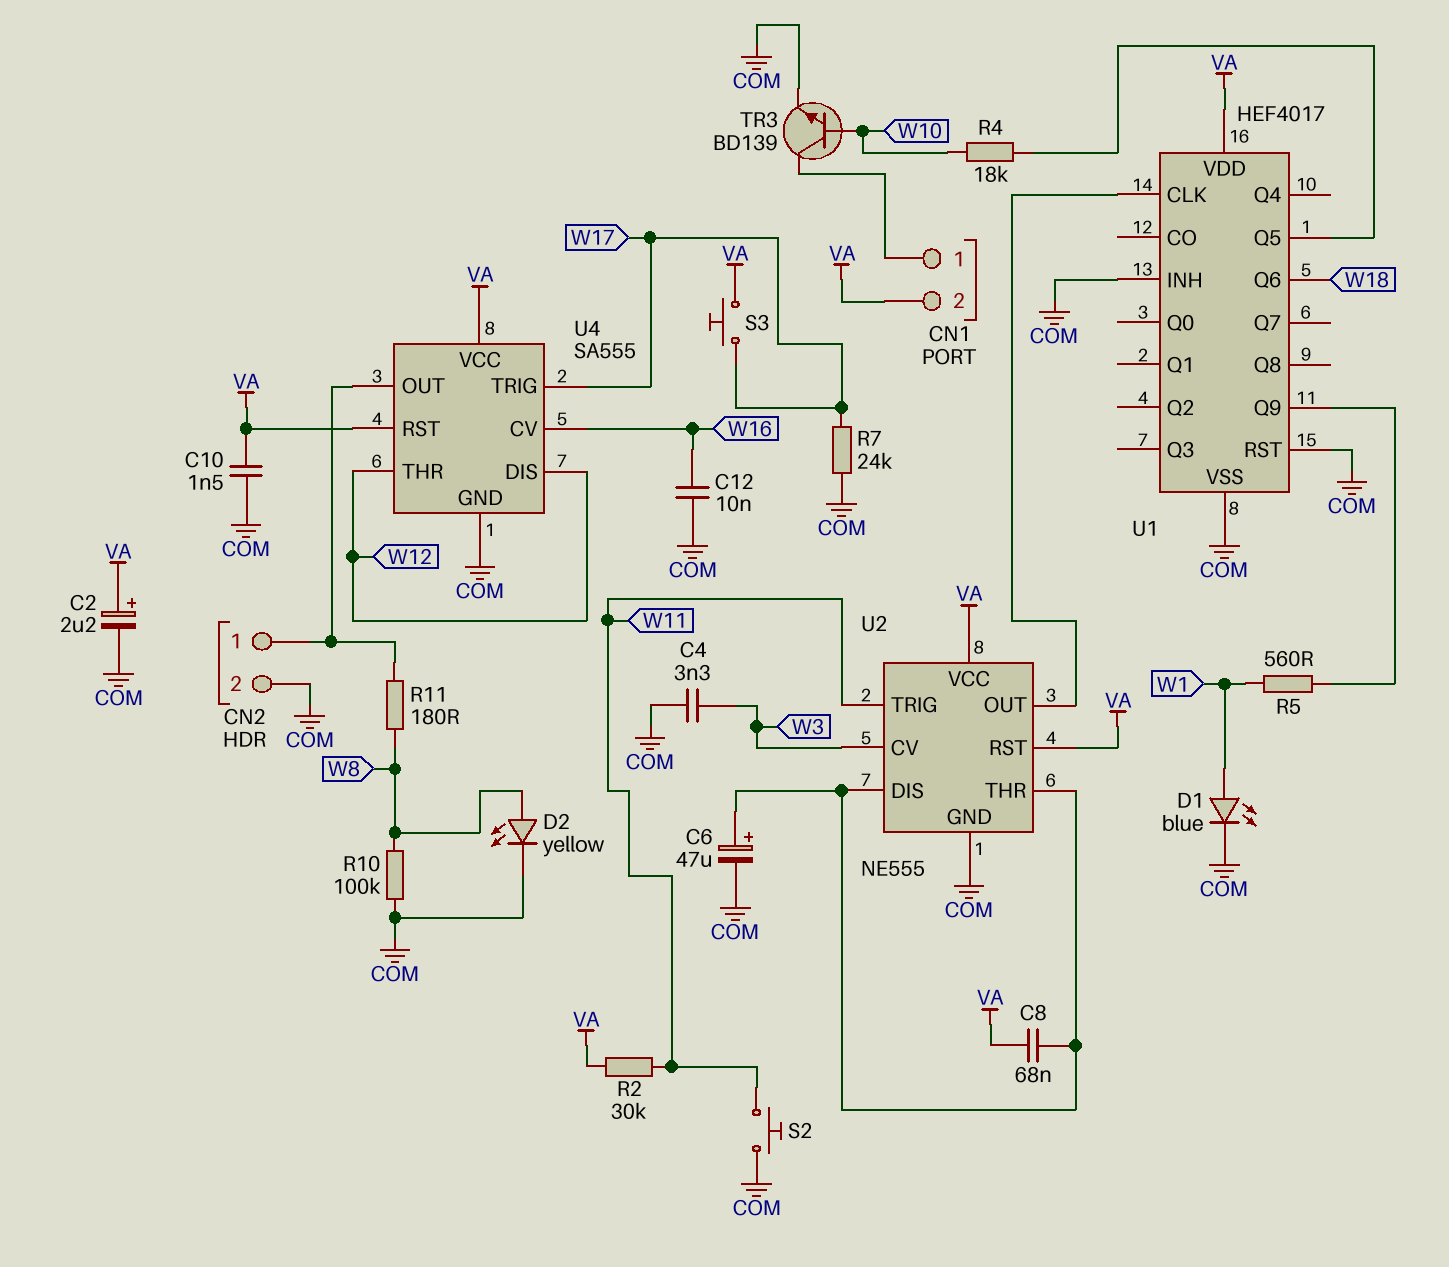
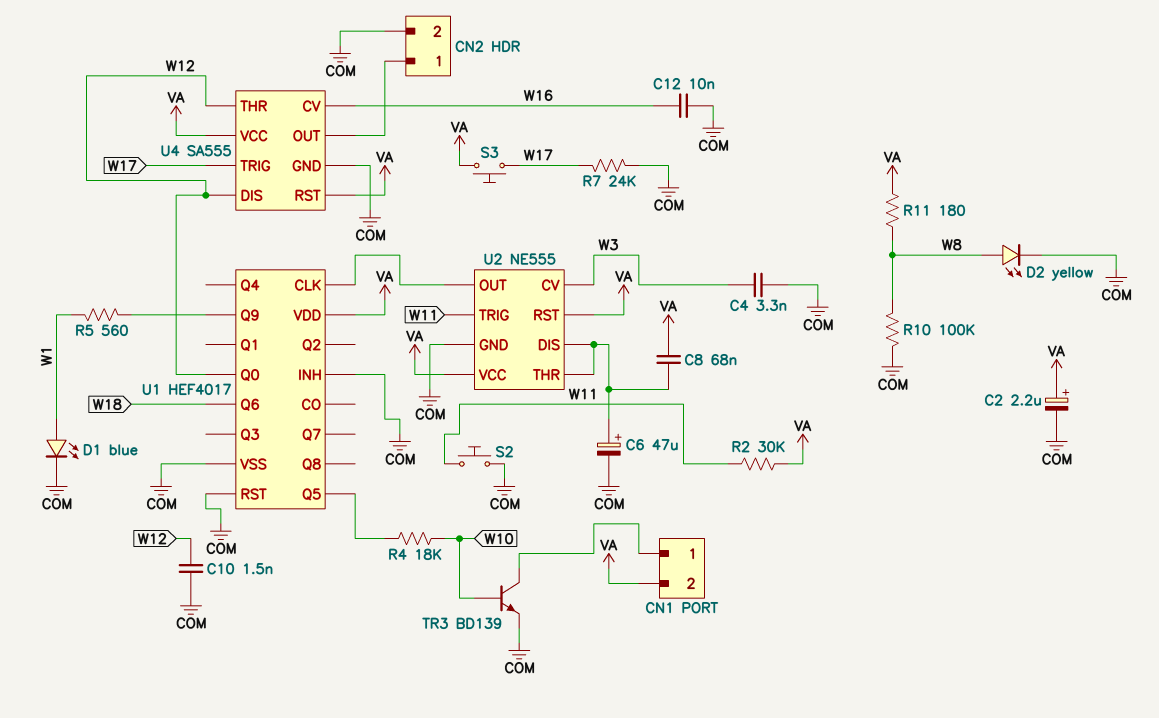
C10: 1.5nF (COM, VA) -> 1.5nF (COM, W12)
R11: 180 (CN2/1, W8) -> 180 (VA, W8)
U1 pin Q0: none -> W12

